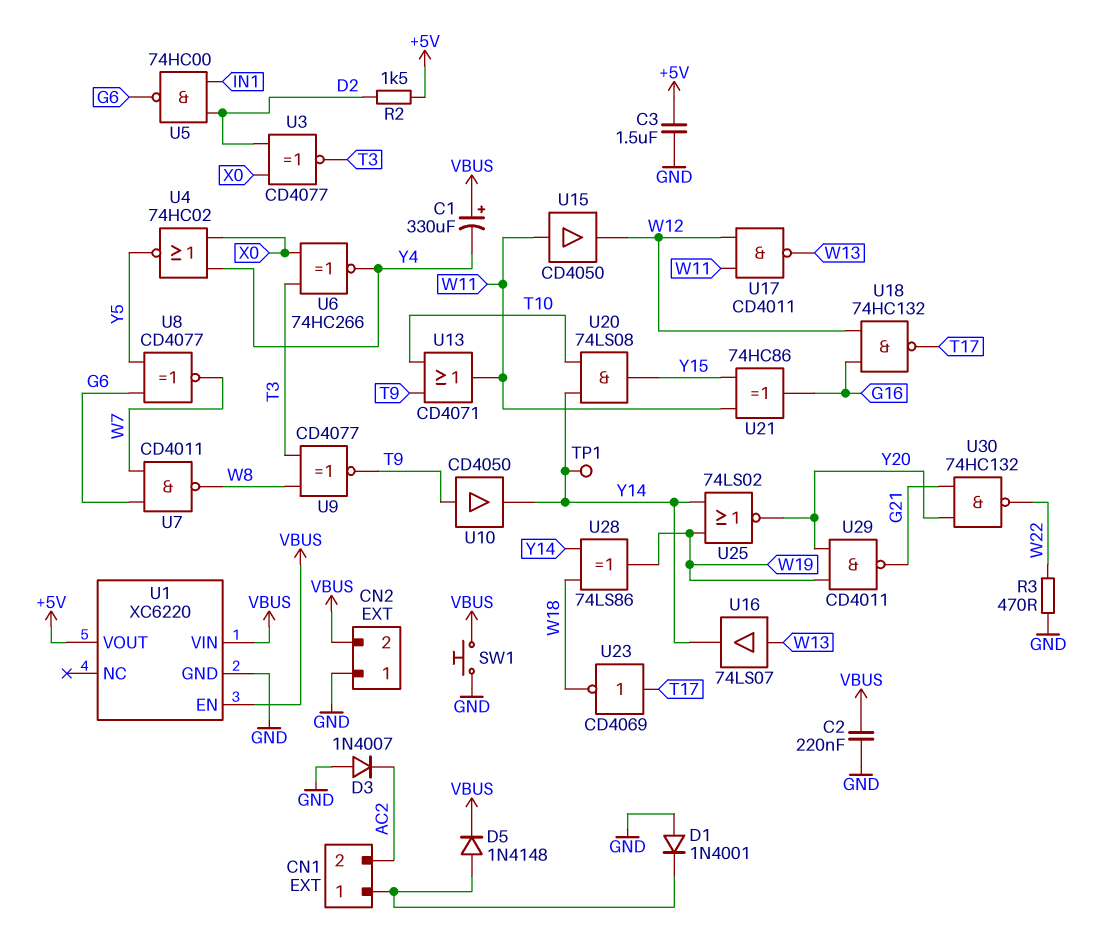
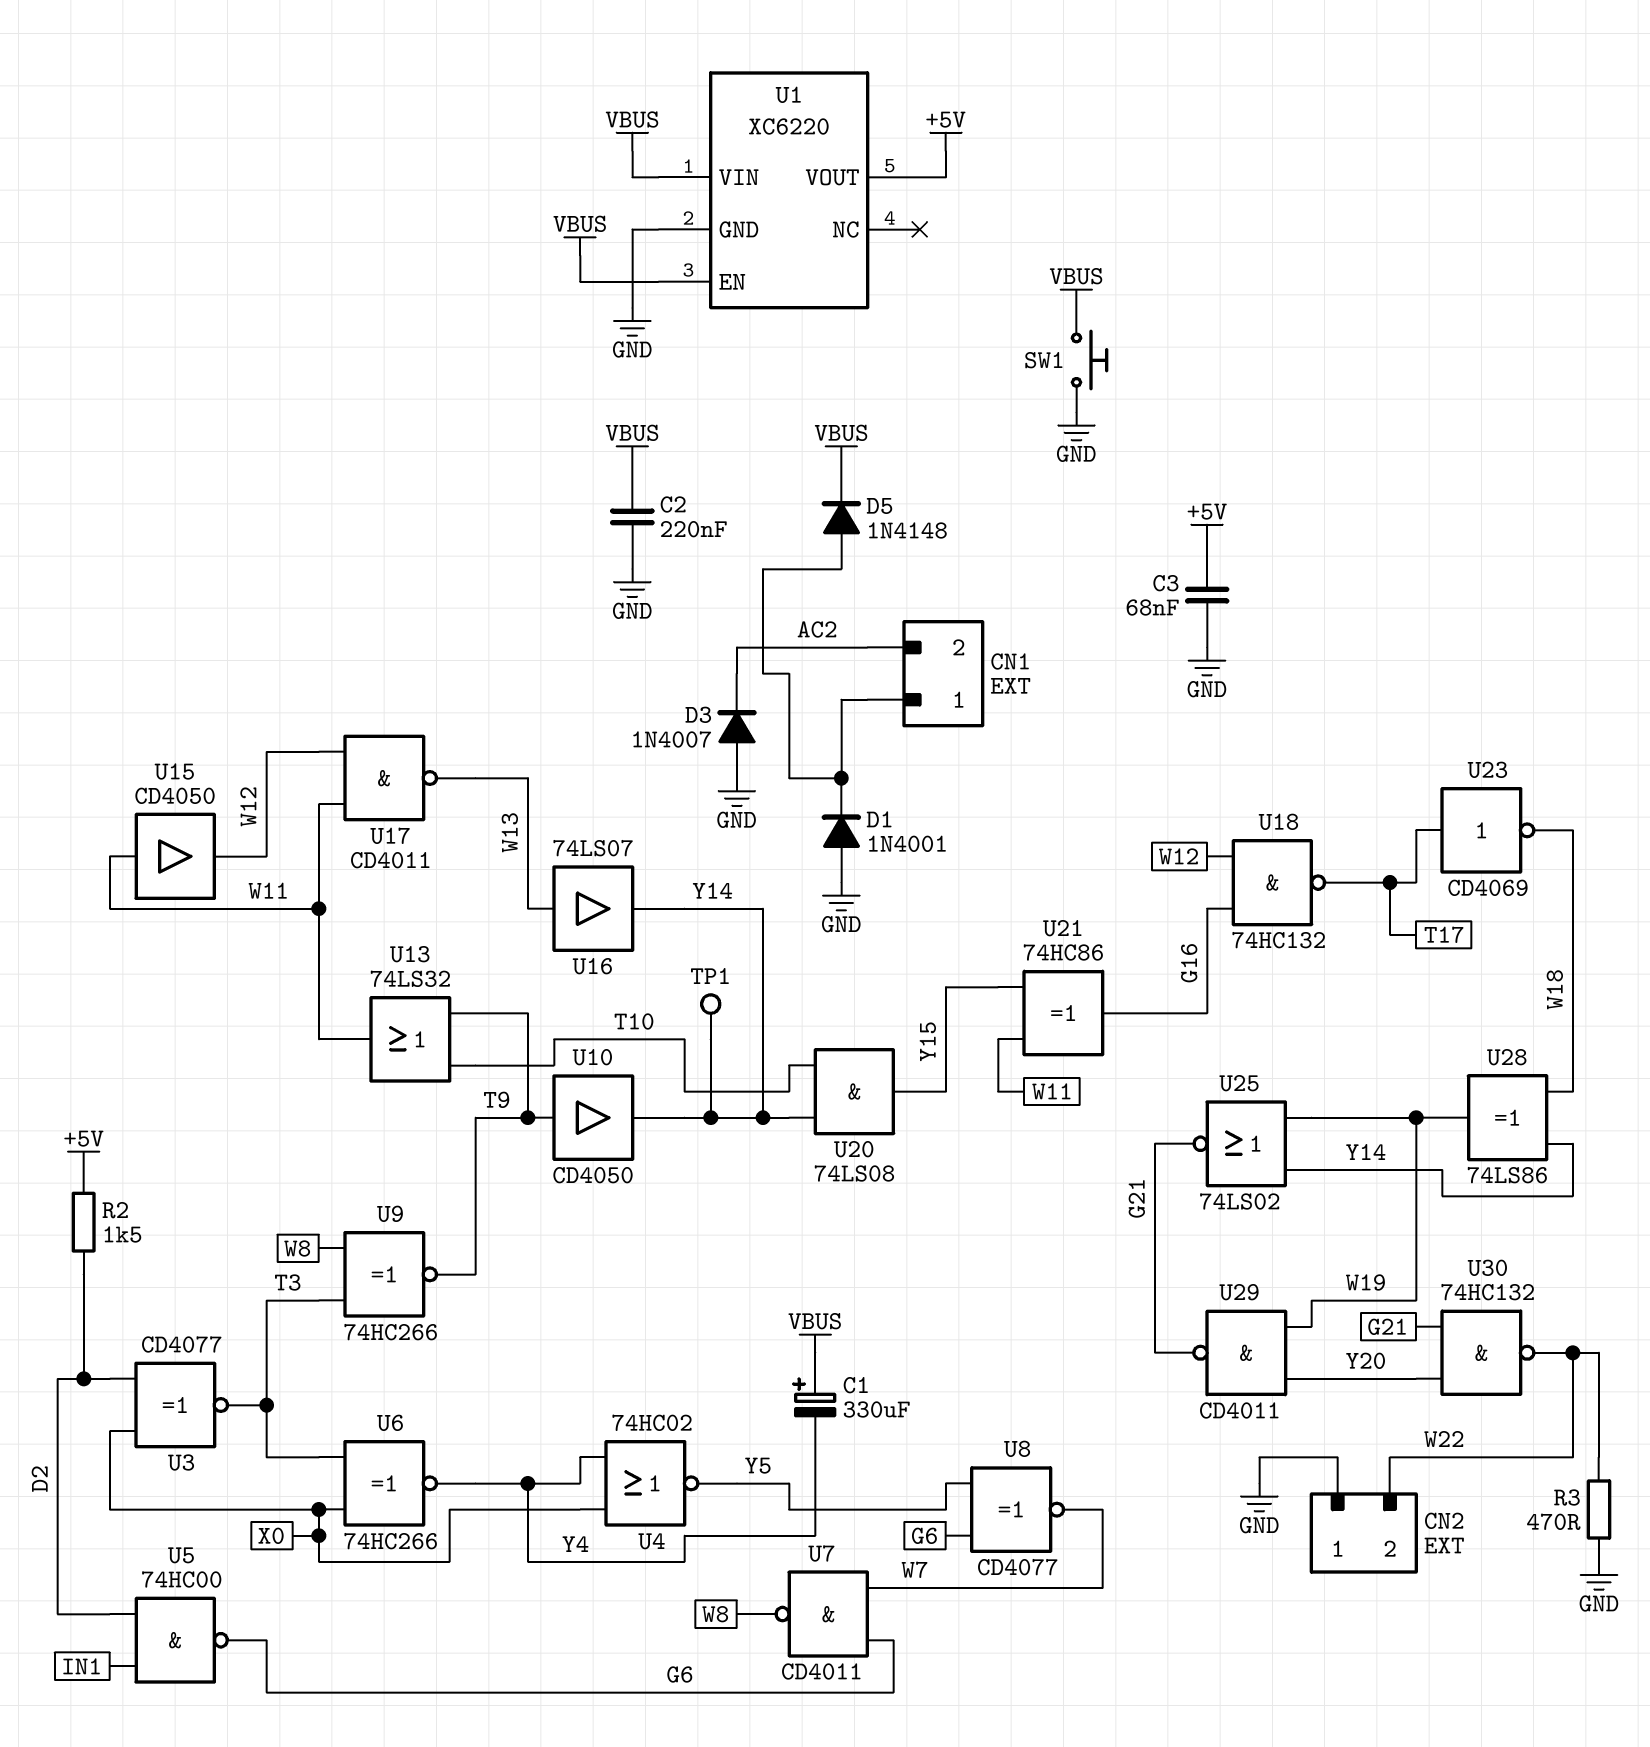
C3: 1.5uF (+5V, GND) -> 68nF (+5V, GND)
CN2 pin 2: VBUS -> W22
U9: XNOR CD4077 (in T3, in W8, out T9) -> XNOR 74HC266 (in T3, in W8, out T9)
U13: OR CD4071 (in T9, in T10, out W11) -> OR 74LS32 (in T9, in T10, out W11)
U25: NOR 74LS02 (in W19, in Y14, out Y20) -> NOR 74LS02 (in W19, in Y14, out G21)

